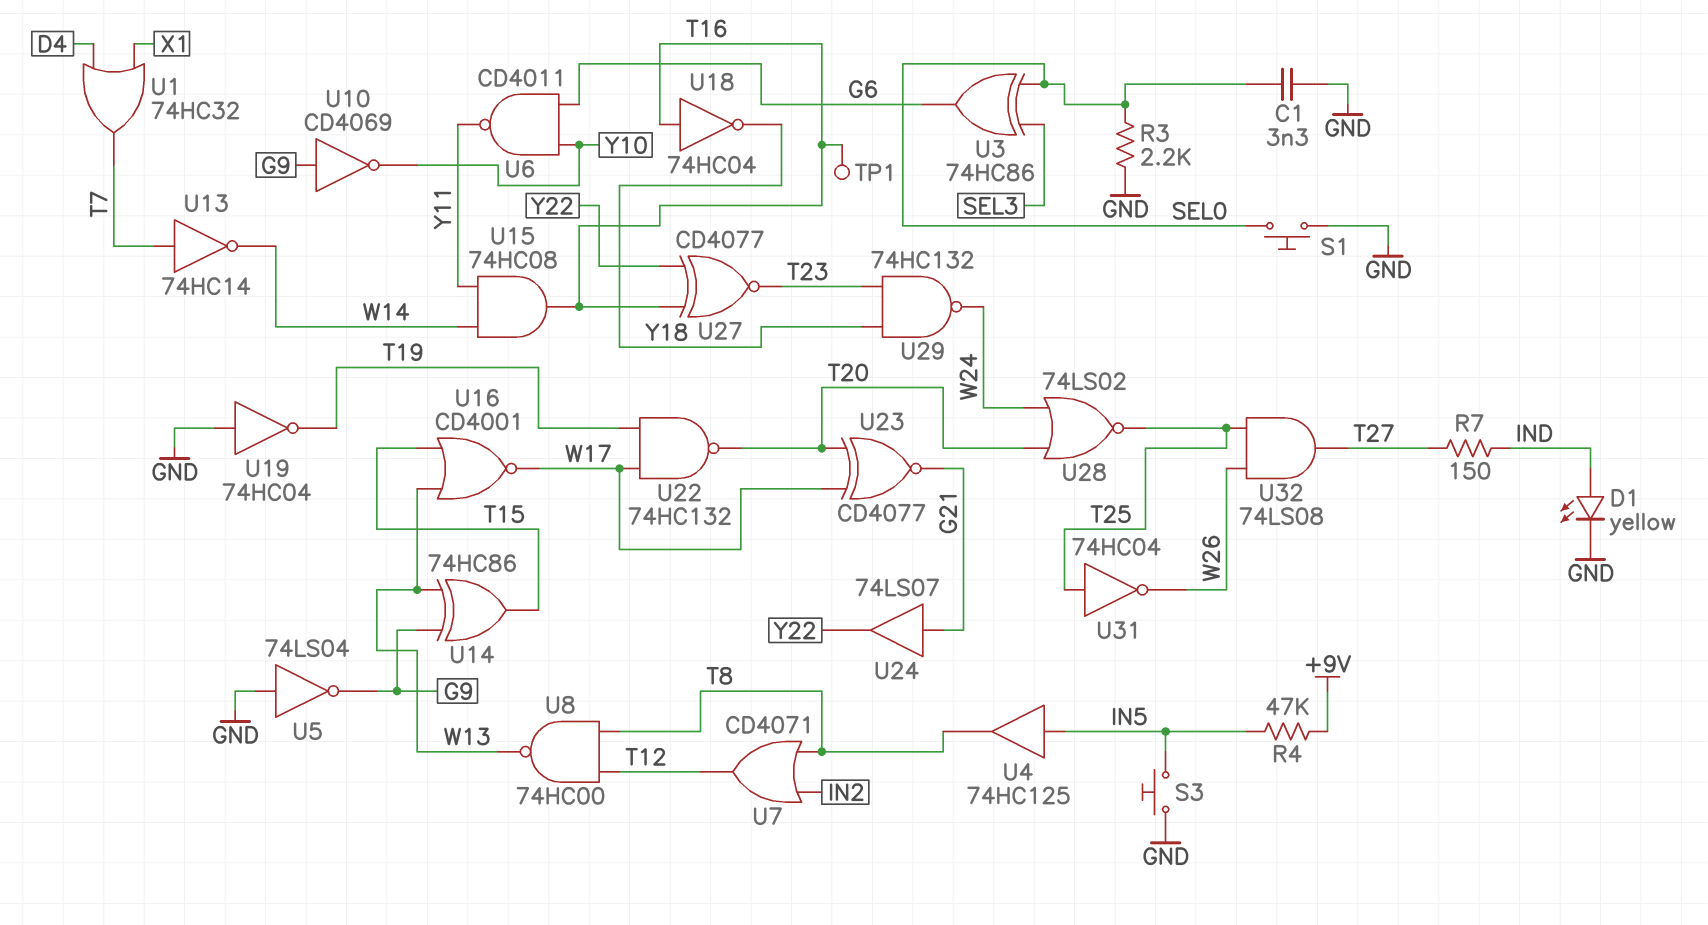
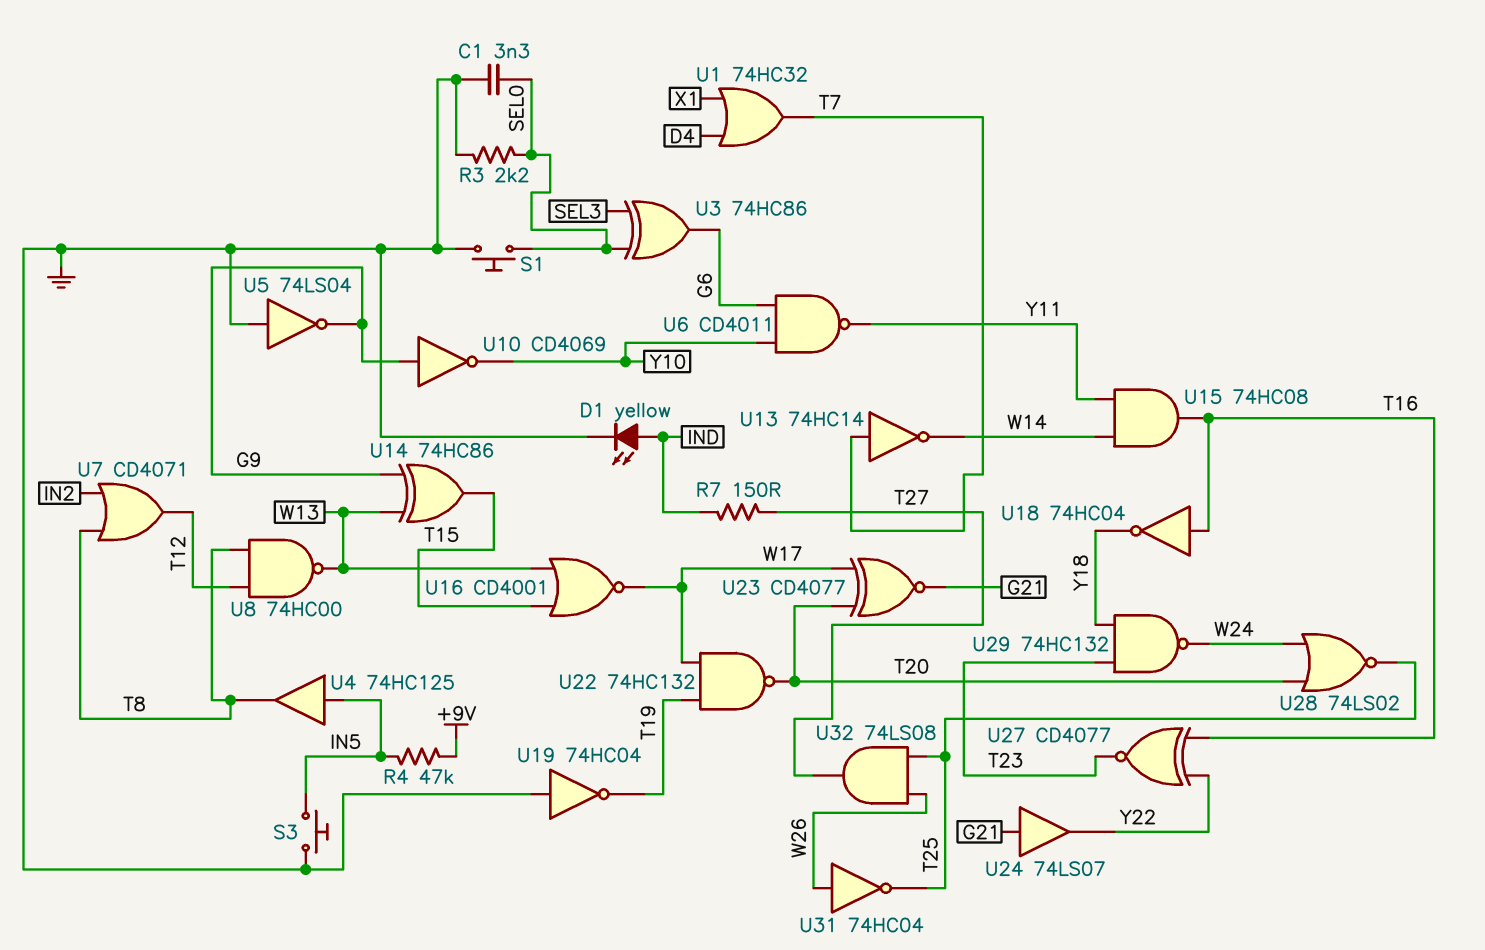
TP1: test point (T16) -> none
U31: NOT 74HC04 (in T25, out W26) -> NOT 74HC04 (in W26, out T25)

